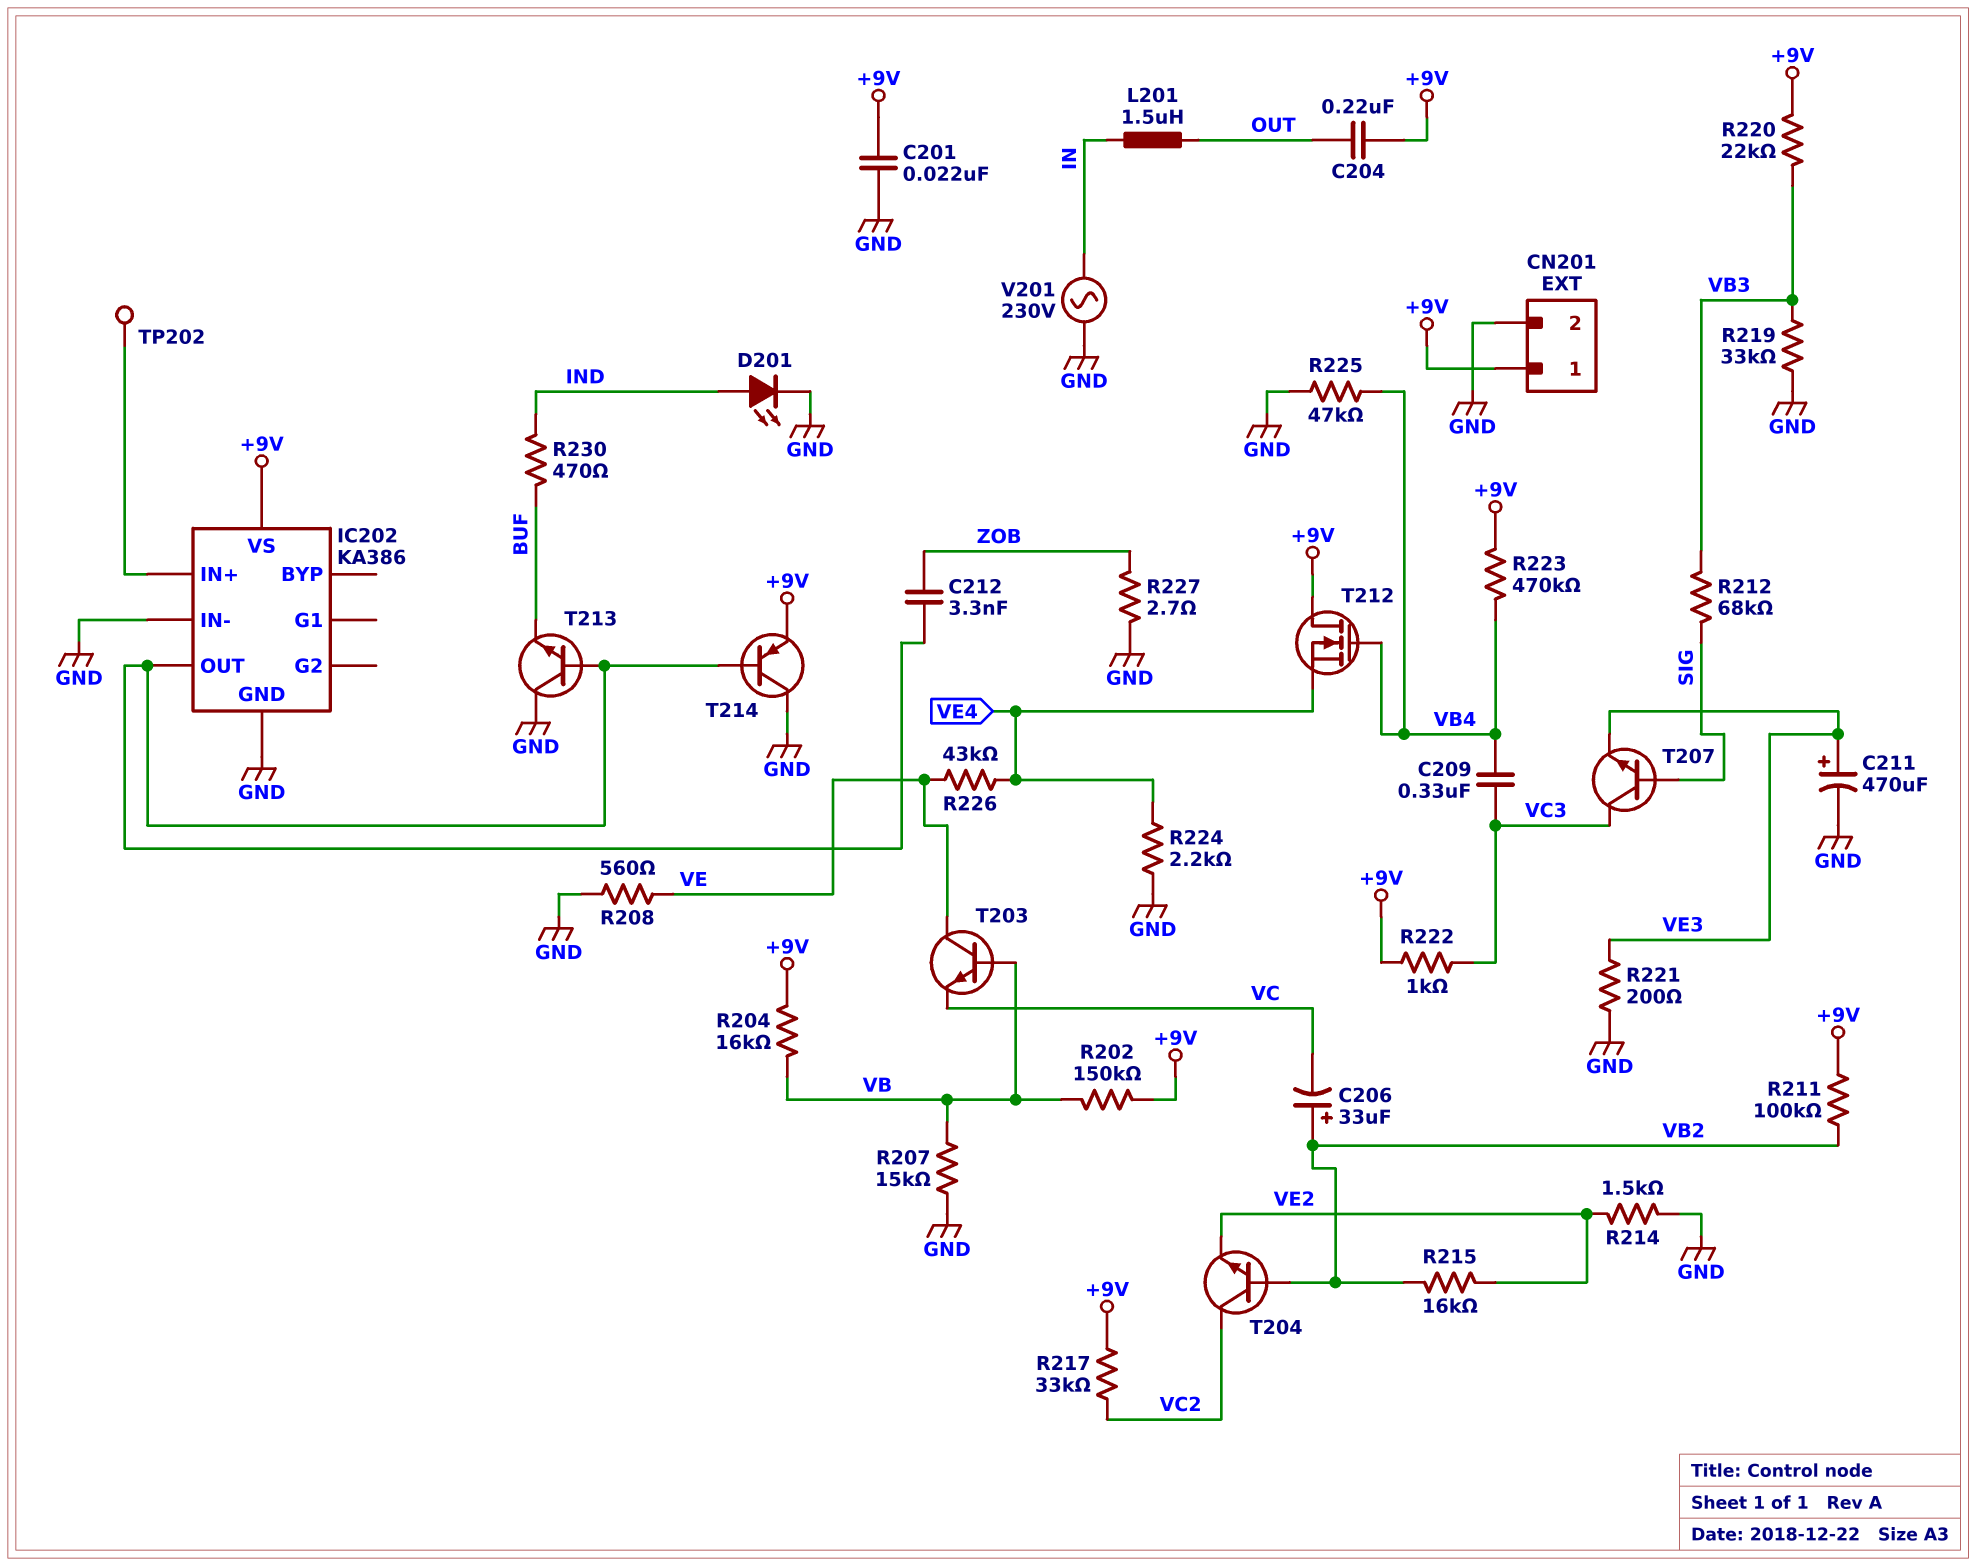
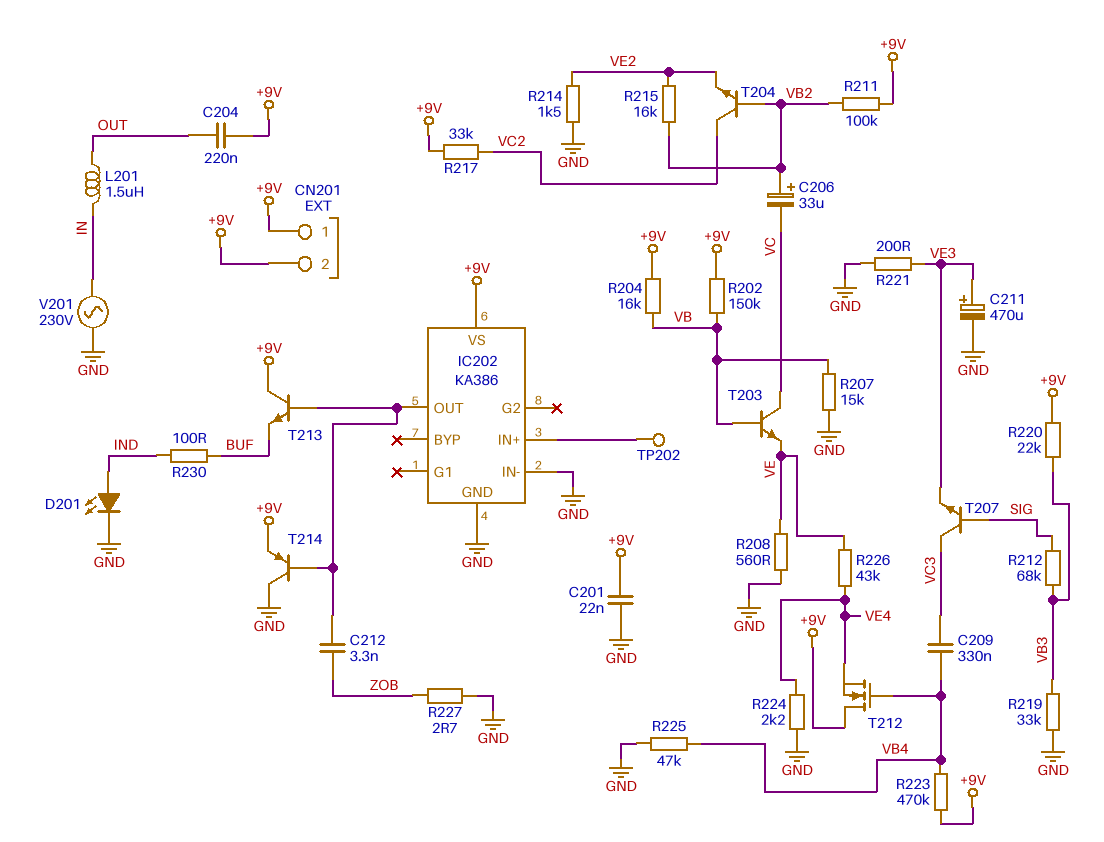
CN201 pin 2: GND -> +9V
R222: 1k (+9V, VC3) -> none
R230: 470 (BUF, IND) -> 100 (BUF, IND)
T203: NPN (B VB, C VE, E VC) -> NPN (B VB, C VC, E VE)
T213: NPN (B IC202/OUT, C GND, E BUF) -> NPN (B IC202/OUT, C +9V, E BUF)

